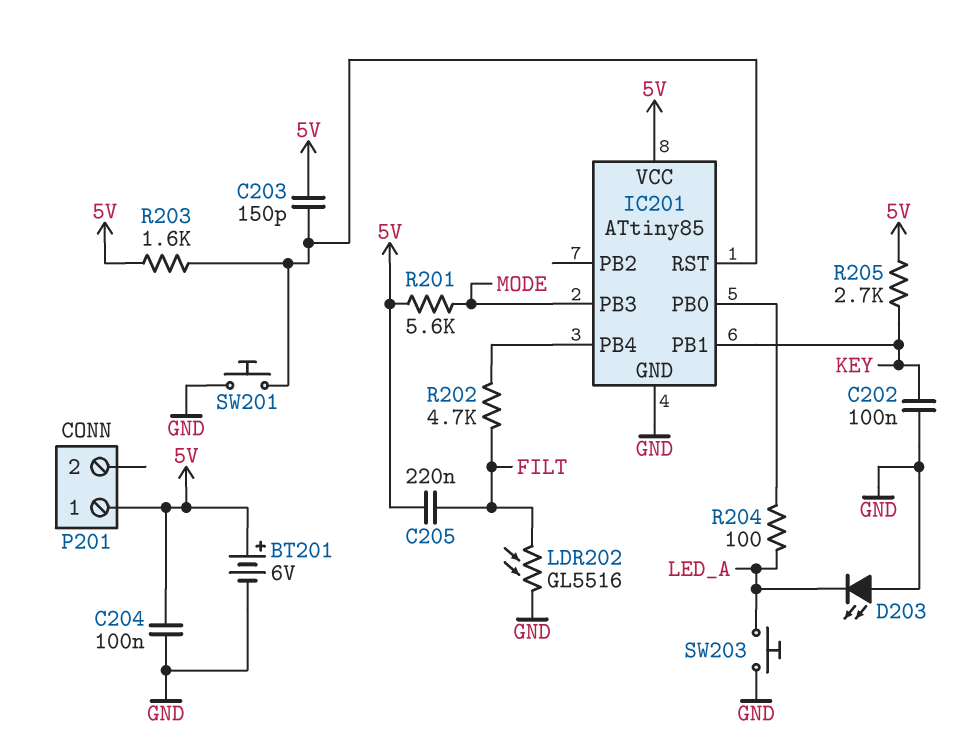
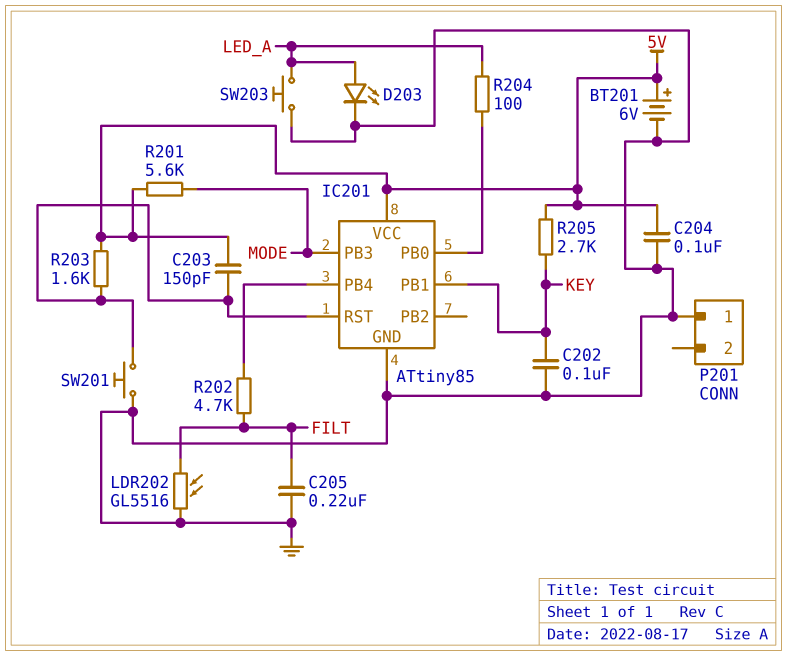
C205: 220nF (5V, FILT) -> 220nF (FILT, GND)
D203: LED (A GND, K LED_A) -> LED (A LED_A, K GND)
P201 pin 1: 5V -> GND

